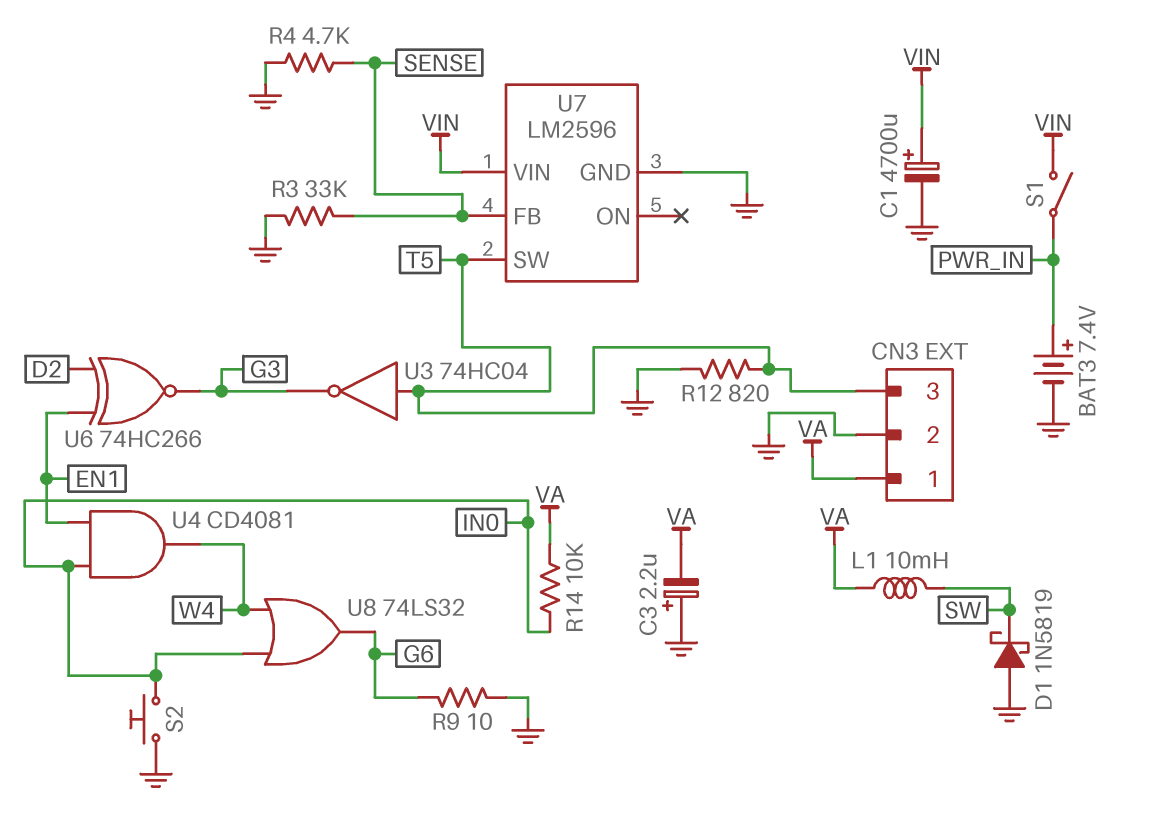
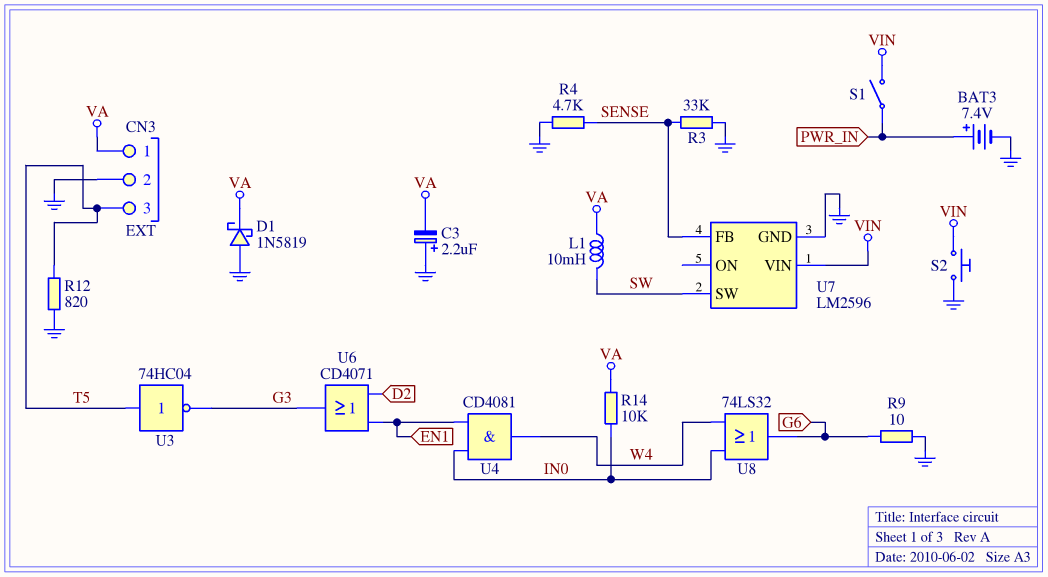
C1: 4700uF (plus VIN, minus GND) -> none
D1: schottky 1N5819 (A GND, K SW) -> schottky 1N5819 (A GND, K VA)
S2: button (GND, IN0) -> button (GND, VIN)
U6: XNOR 74HC266 (in D2, in EN1, out G3) -> OR CD4071 (in D2, in EN1, out G3)
U7 pin SW: T5 -> SW

